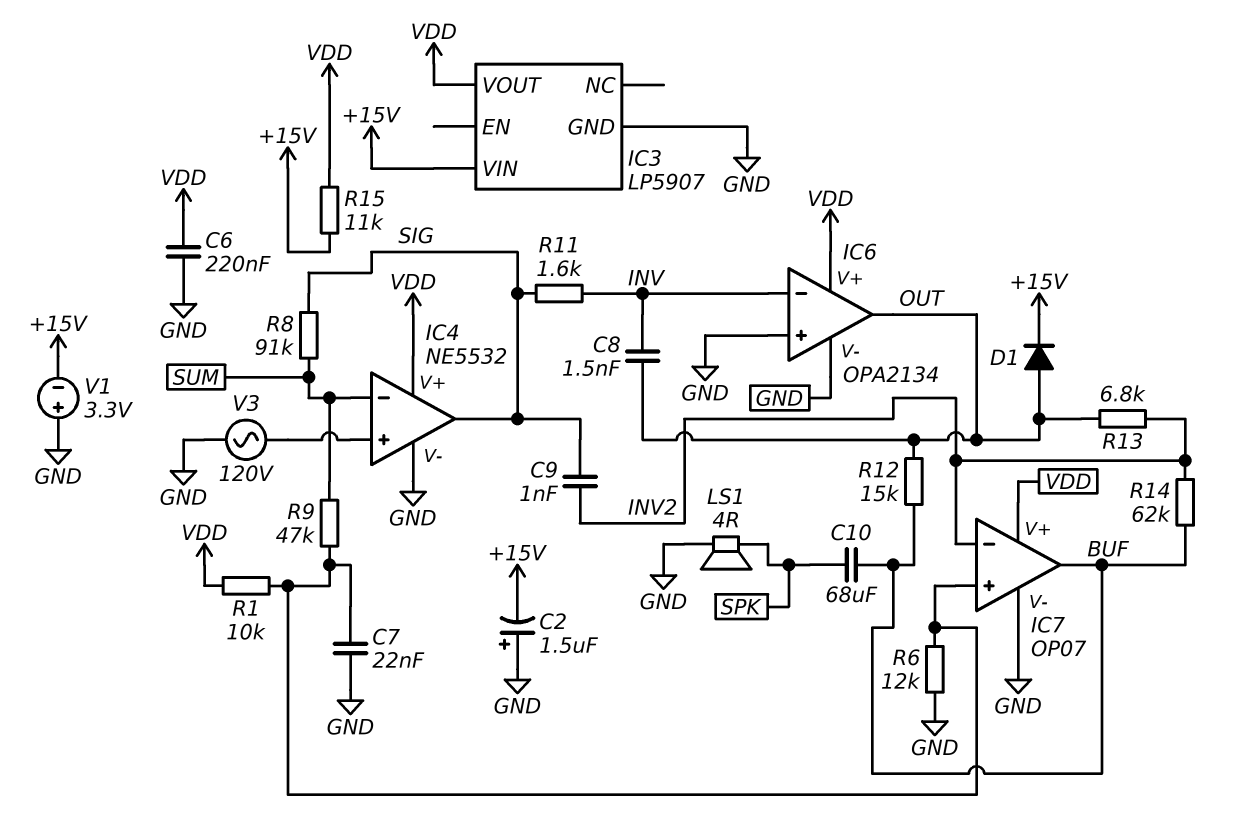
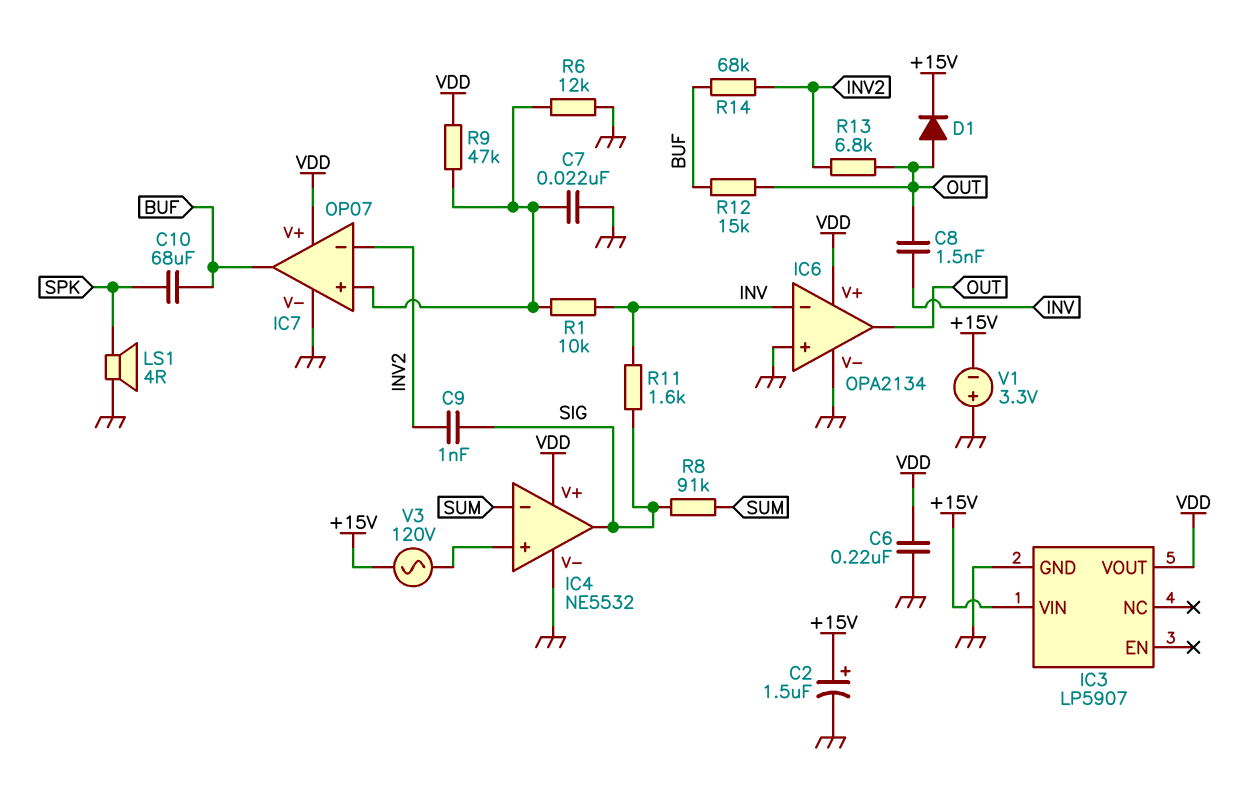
C2: 1.5uF (plus GND, minus +15V) -> 1.5uF (plus +15V, minus GND)
R1: 10k (IC7/in+, VDD) -> 10k (IC7/in+, INV)
R9: 47k (IC7/in+, SUM) -> 47k (IC7/in+, VDD)
R14: 62k (BUF, INV2) -> 68k (BUF, INV2)
R15: 11k (+15V, VDD) -> none
V3: AC 120V (GND, IC4/in+) -> AC 120V (+15V, IC4/in+)

